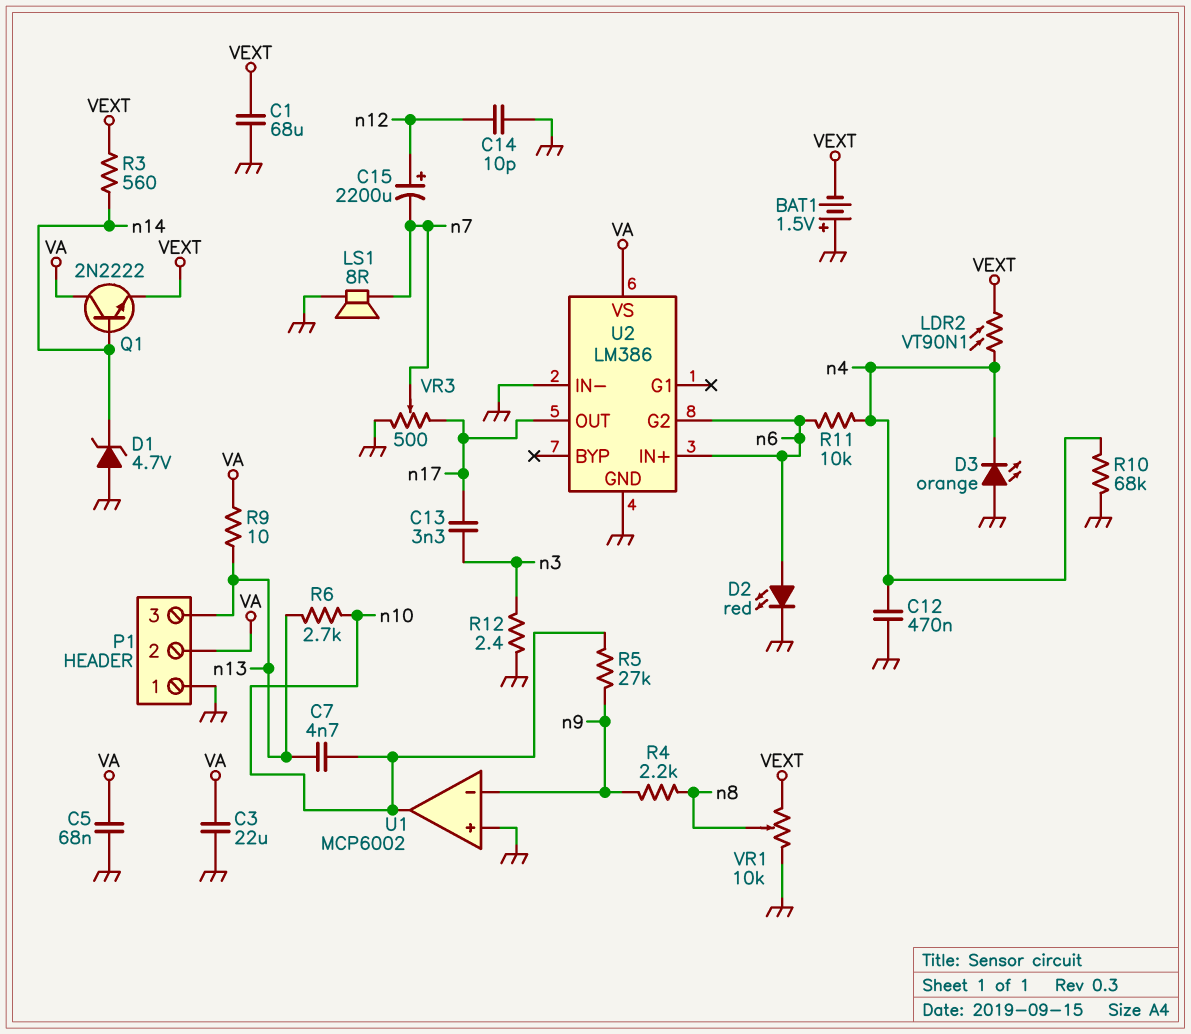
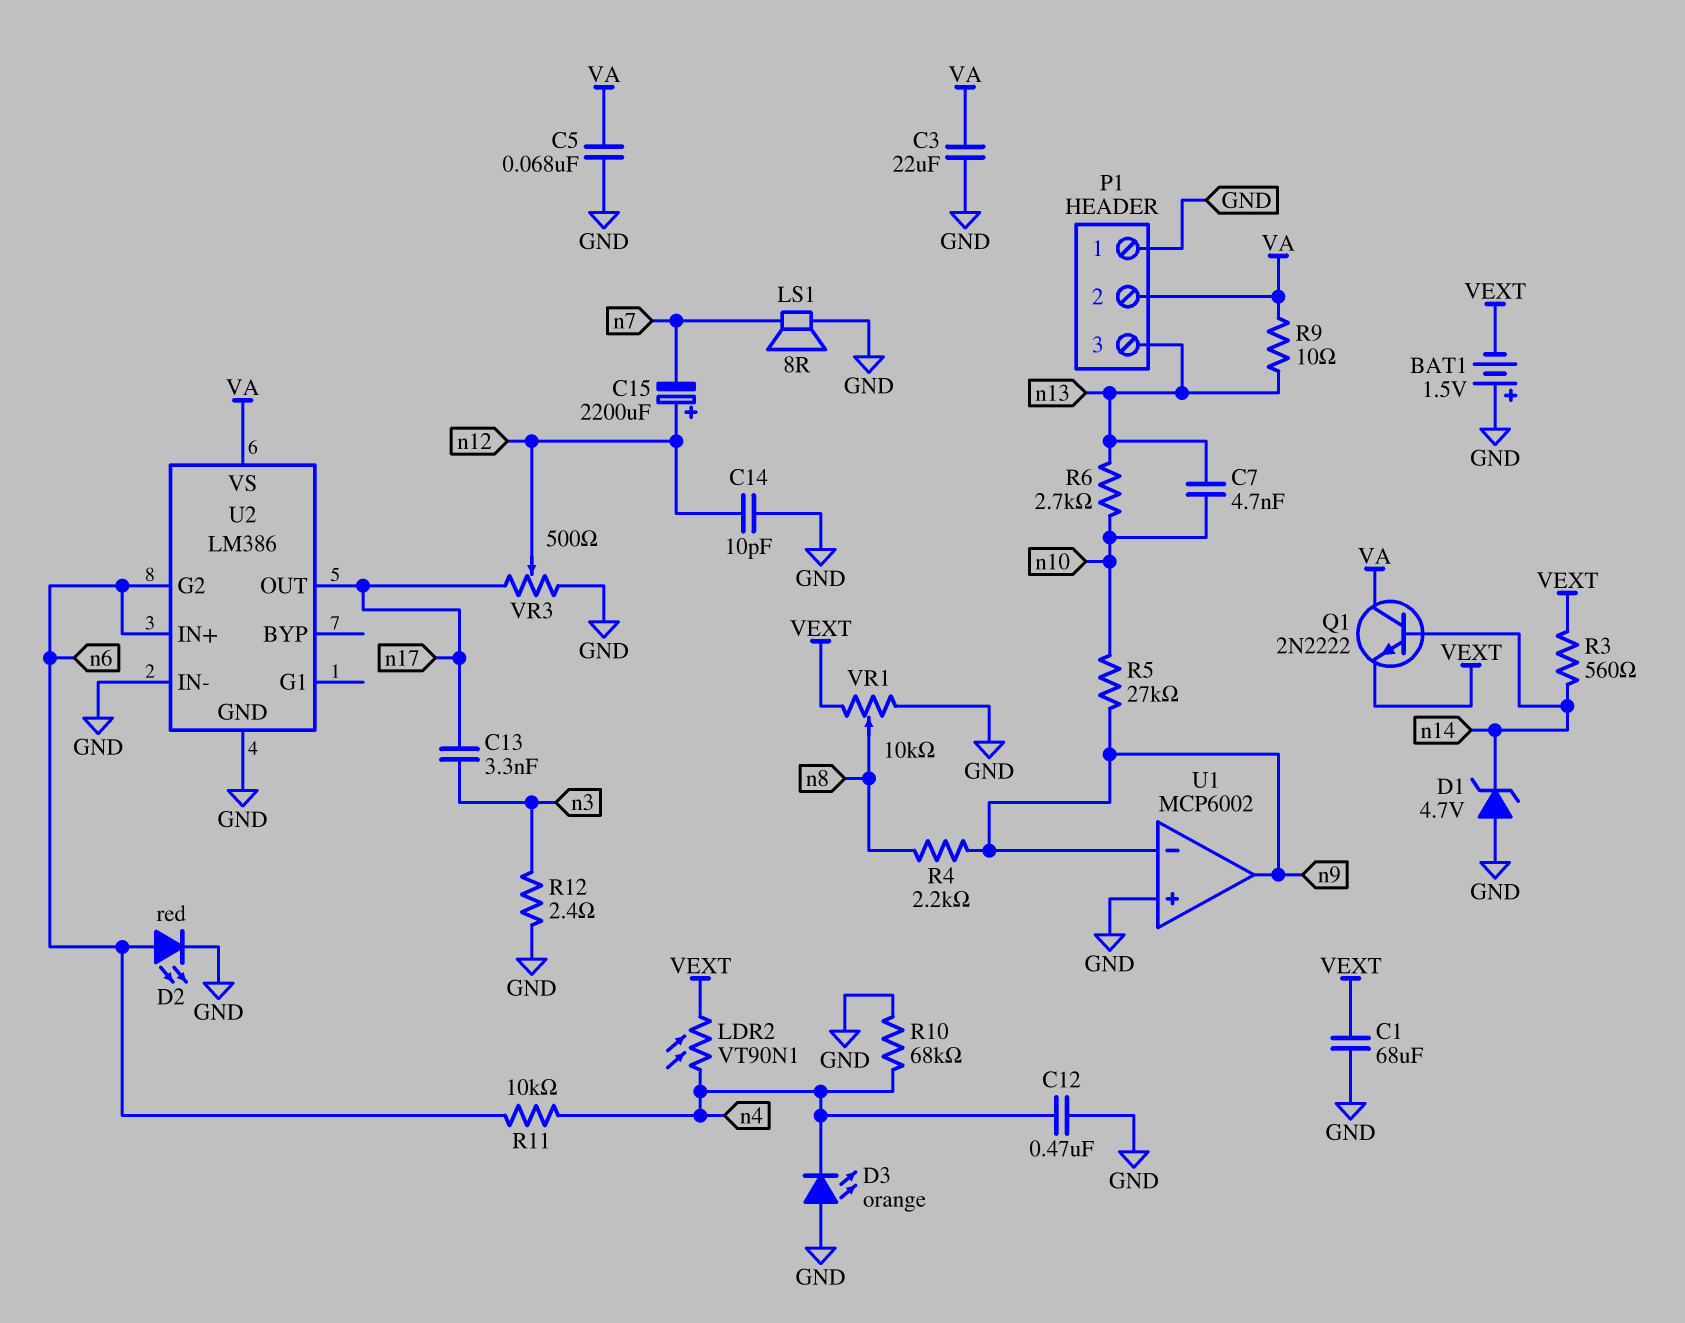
U1 pin out: n10 -> n9
VR3: 500 (GND, n17, wiper n7) -> 500 (GND, n17, wiper n12)

